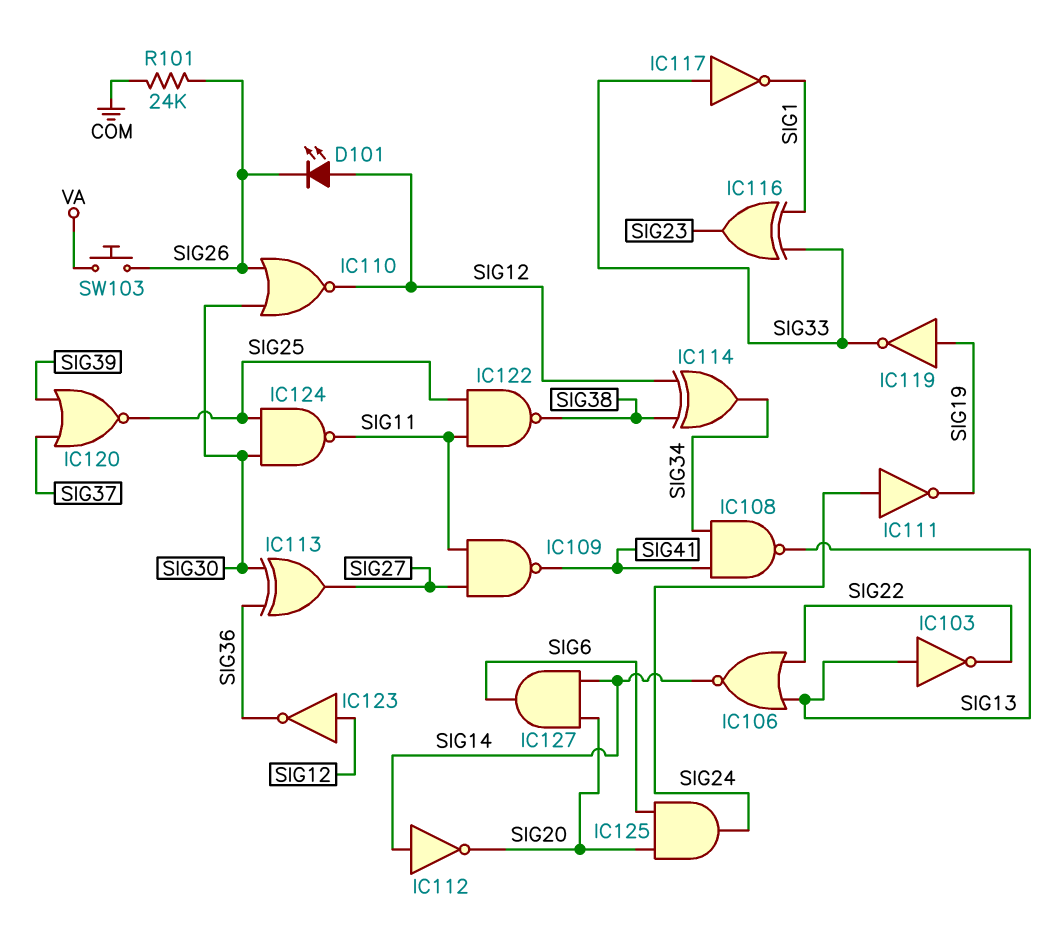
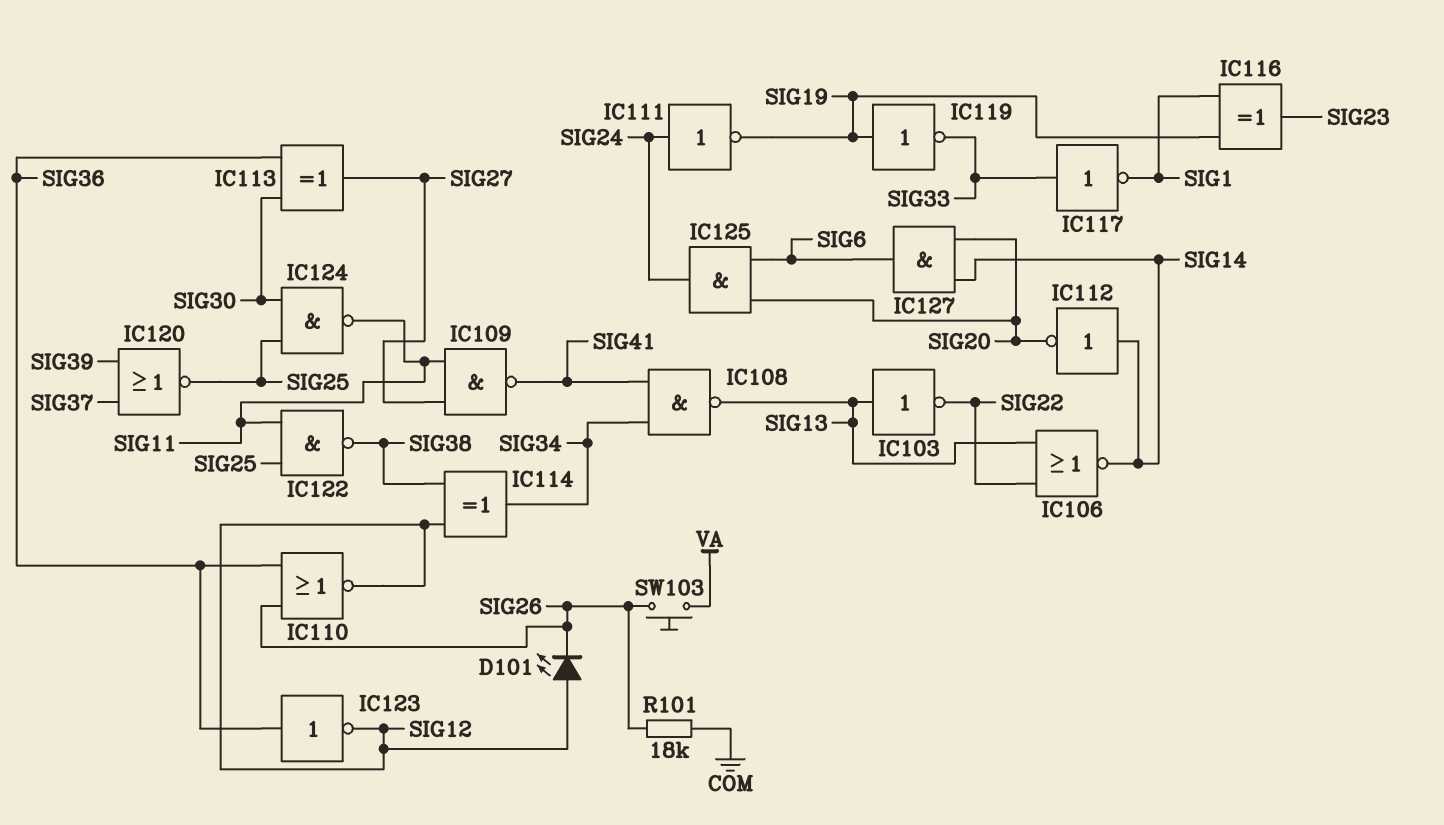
IC110: NOR (in SIG26, in SIG30, out SIG12) -> NOR (in SIG26, in SIG36, out SIG12)
IC116: XOR (in SIG1, in SIG33, out SIG23) -> XOR (in SIG1, in SIG19, out SIG23)
IC123: NOT (in SIG12, out SIG36) -> NOT (in SIG36, out SIG12)
R101: 24k (COM, SIG26) -> 18k (COM, SIG26)

